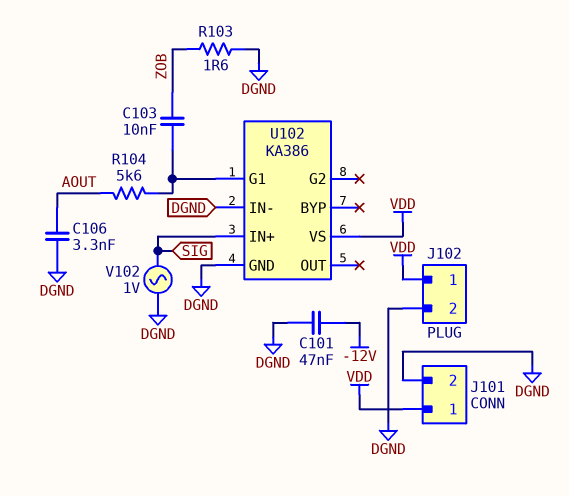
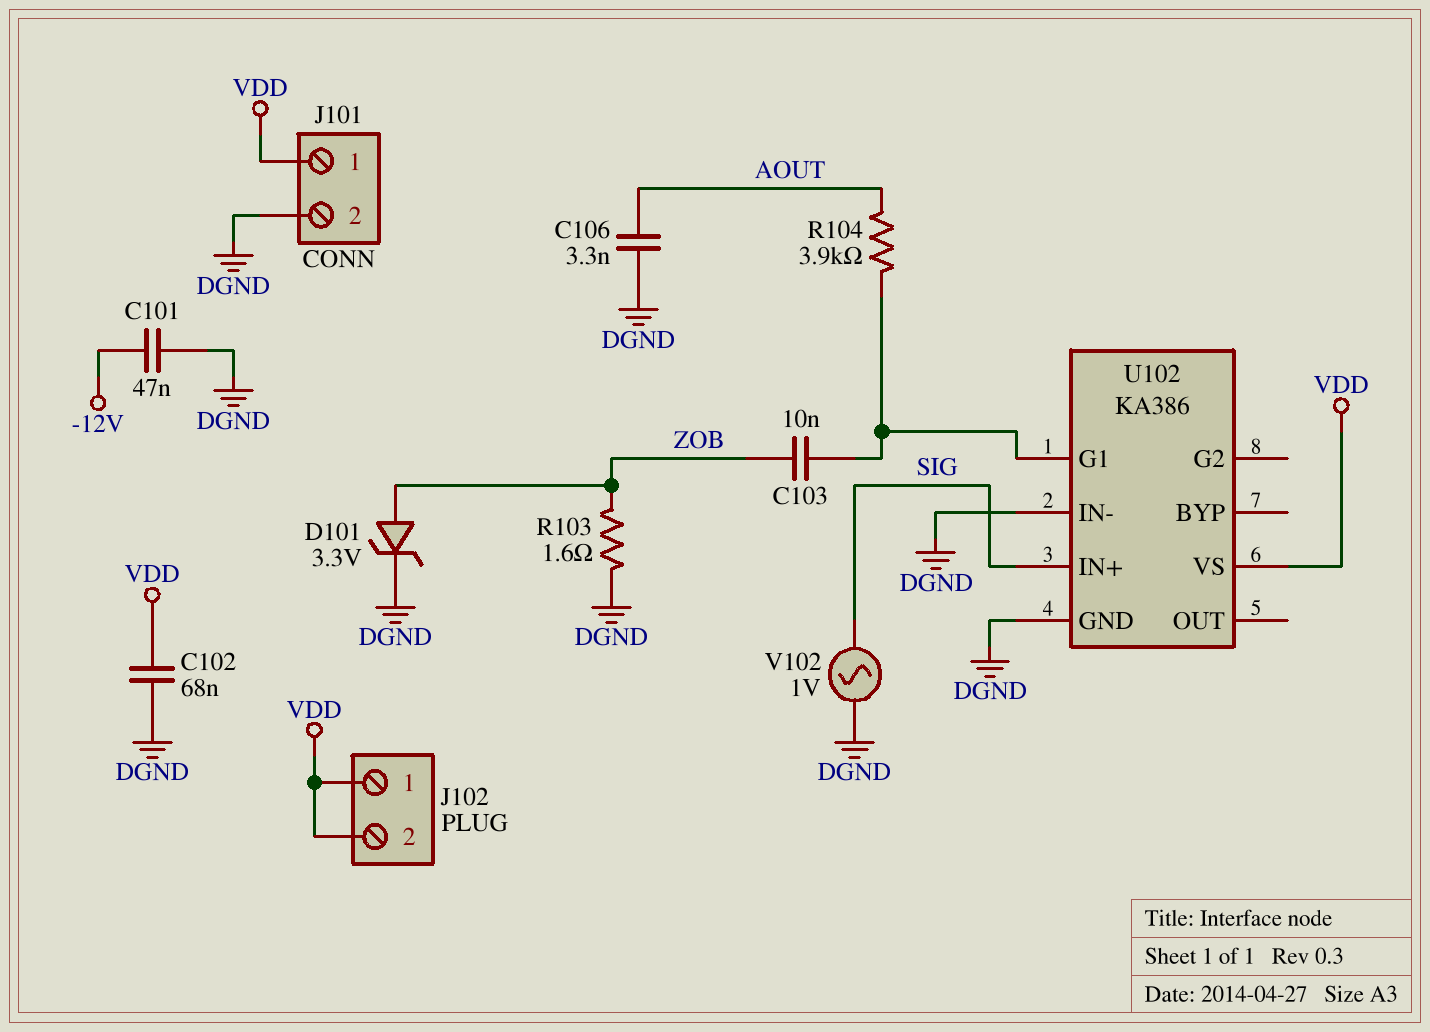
C102: none -> 68nF (DGND, VDD)
D101: none -> zener 3.3V (A ZOB, K DGND)
J102 pin 2: DGND -> VDD
R104: 5.6k (AOUT, U102/G1) -> 3.9k (AOUT, U102/G1)

